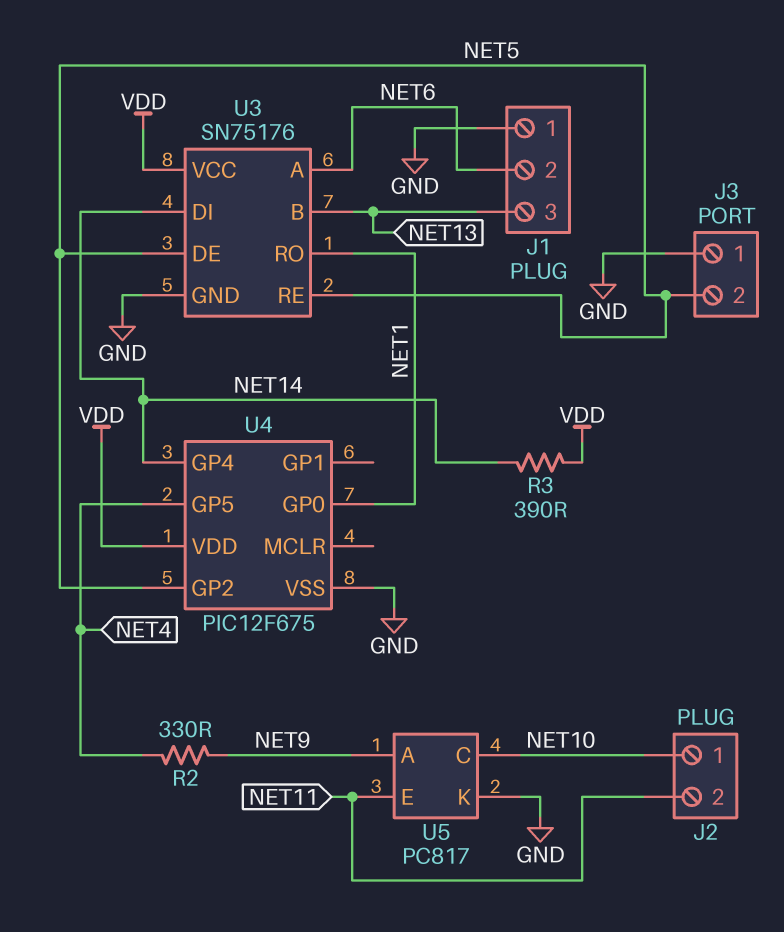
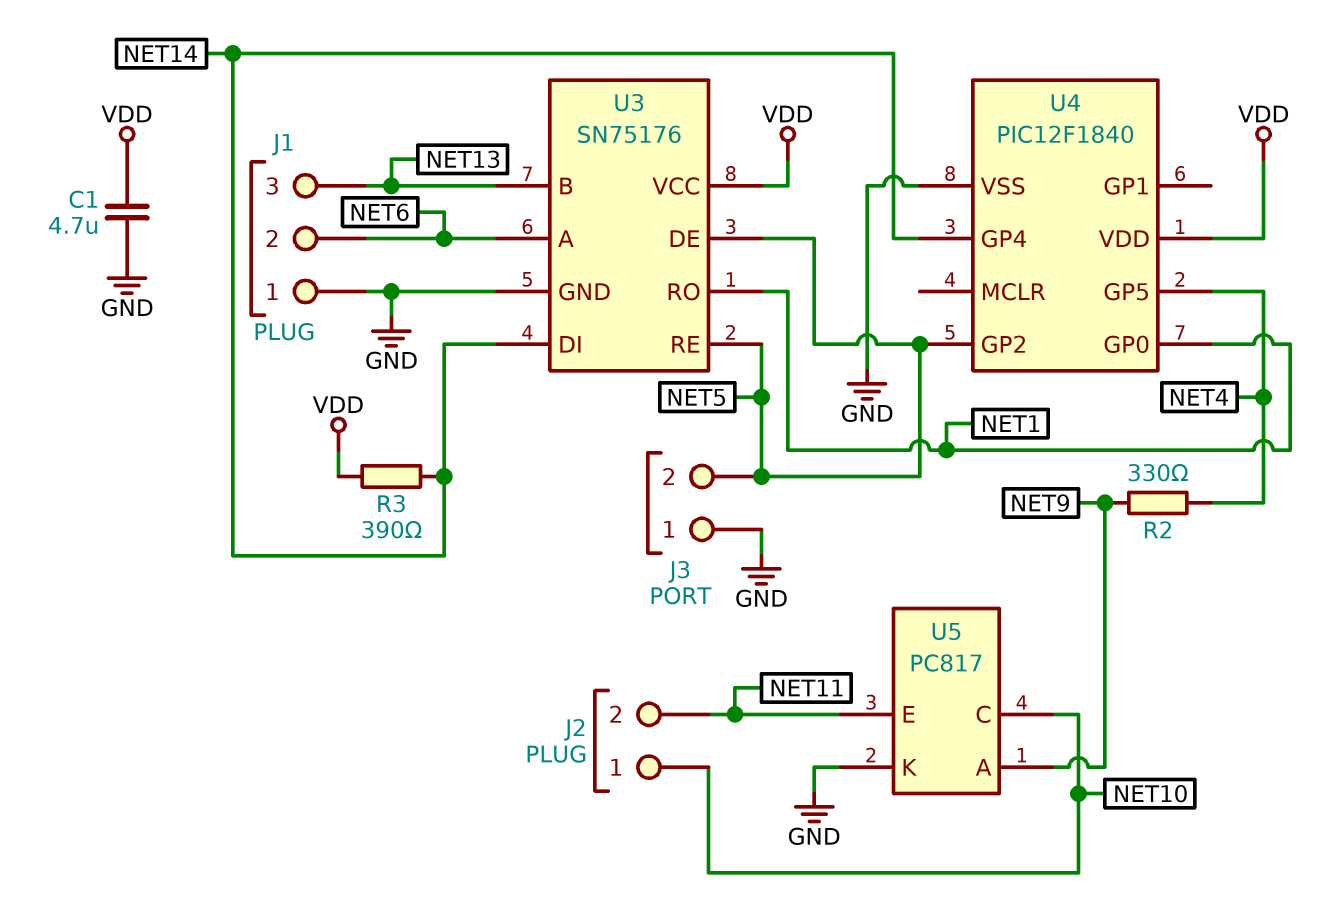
C1: none -> 4.7uF (GND, VDD)
U4: PIC12F675 -> PIC12F1840

